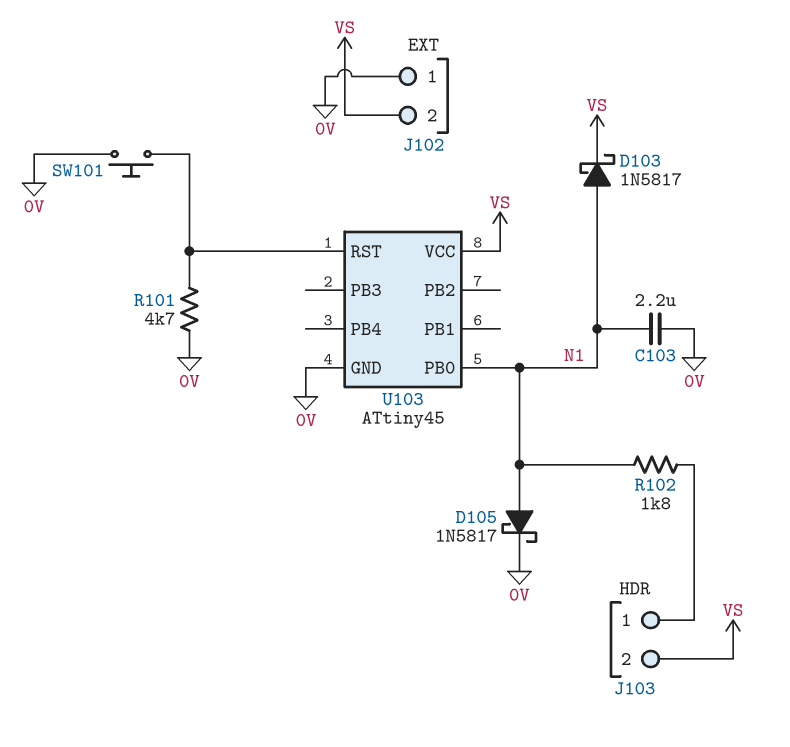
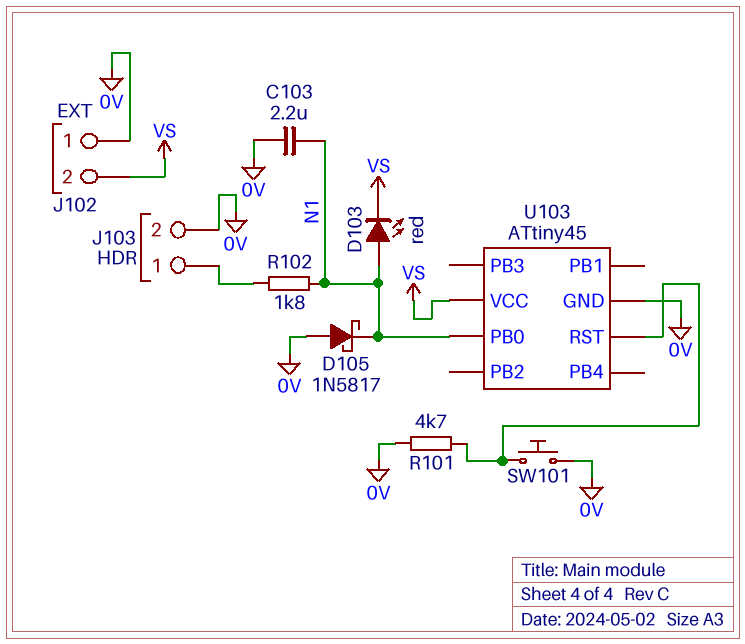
D103: schottky 1N5817 (A N1, K VS) -> LED red (A N1, K VS)
D105: schottky 1N5817 (A N1, K 0V) -> schottky 1N5817 (A 0V, K N1)
J103 pin 2: VS -> 0V

